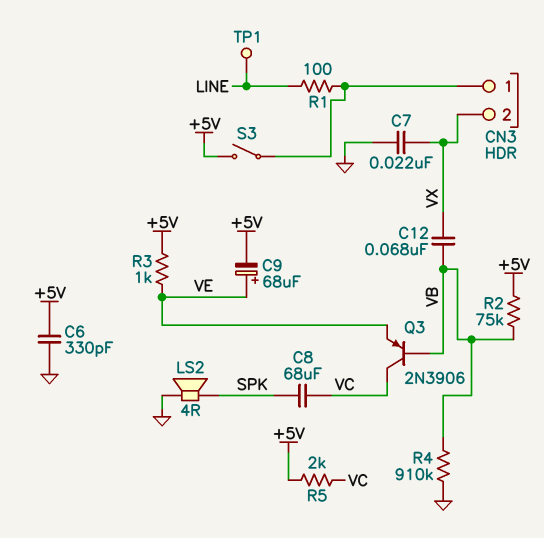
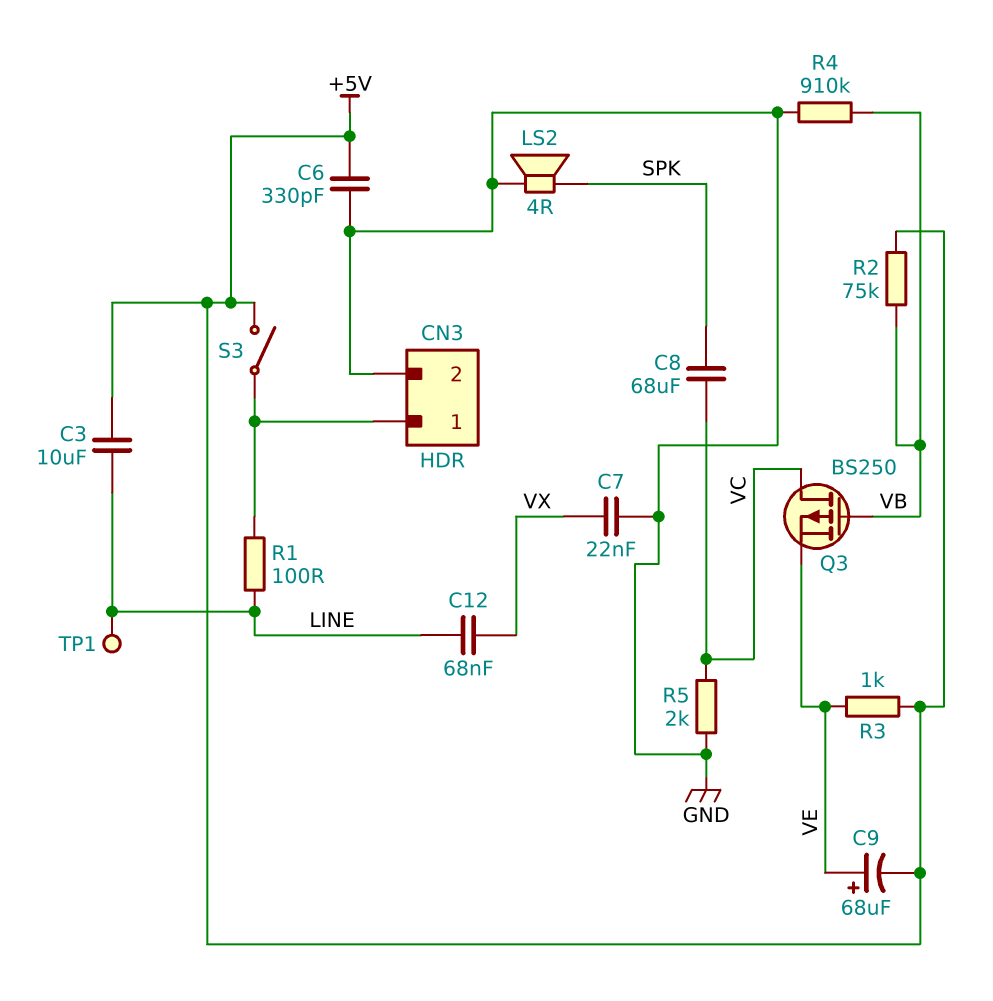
C3: none -> 10uF (+5V, LINE)
C12: 68nF (VB, VX) -> 68nF (LINE, VX)
CN3 pin 2: VX -> GND
Q3: PNP 2N3906 (B VB, C VC, E VE) -> PMOS BS250 (G VB, D VC, S VE)
R5: 2k (+5V, VC) -> 2k (GND, VC)

